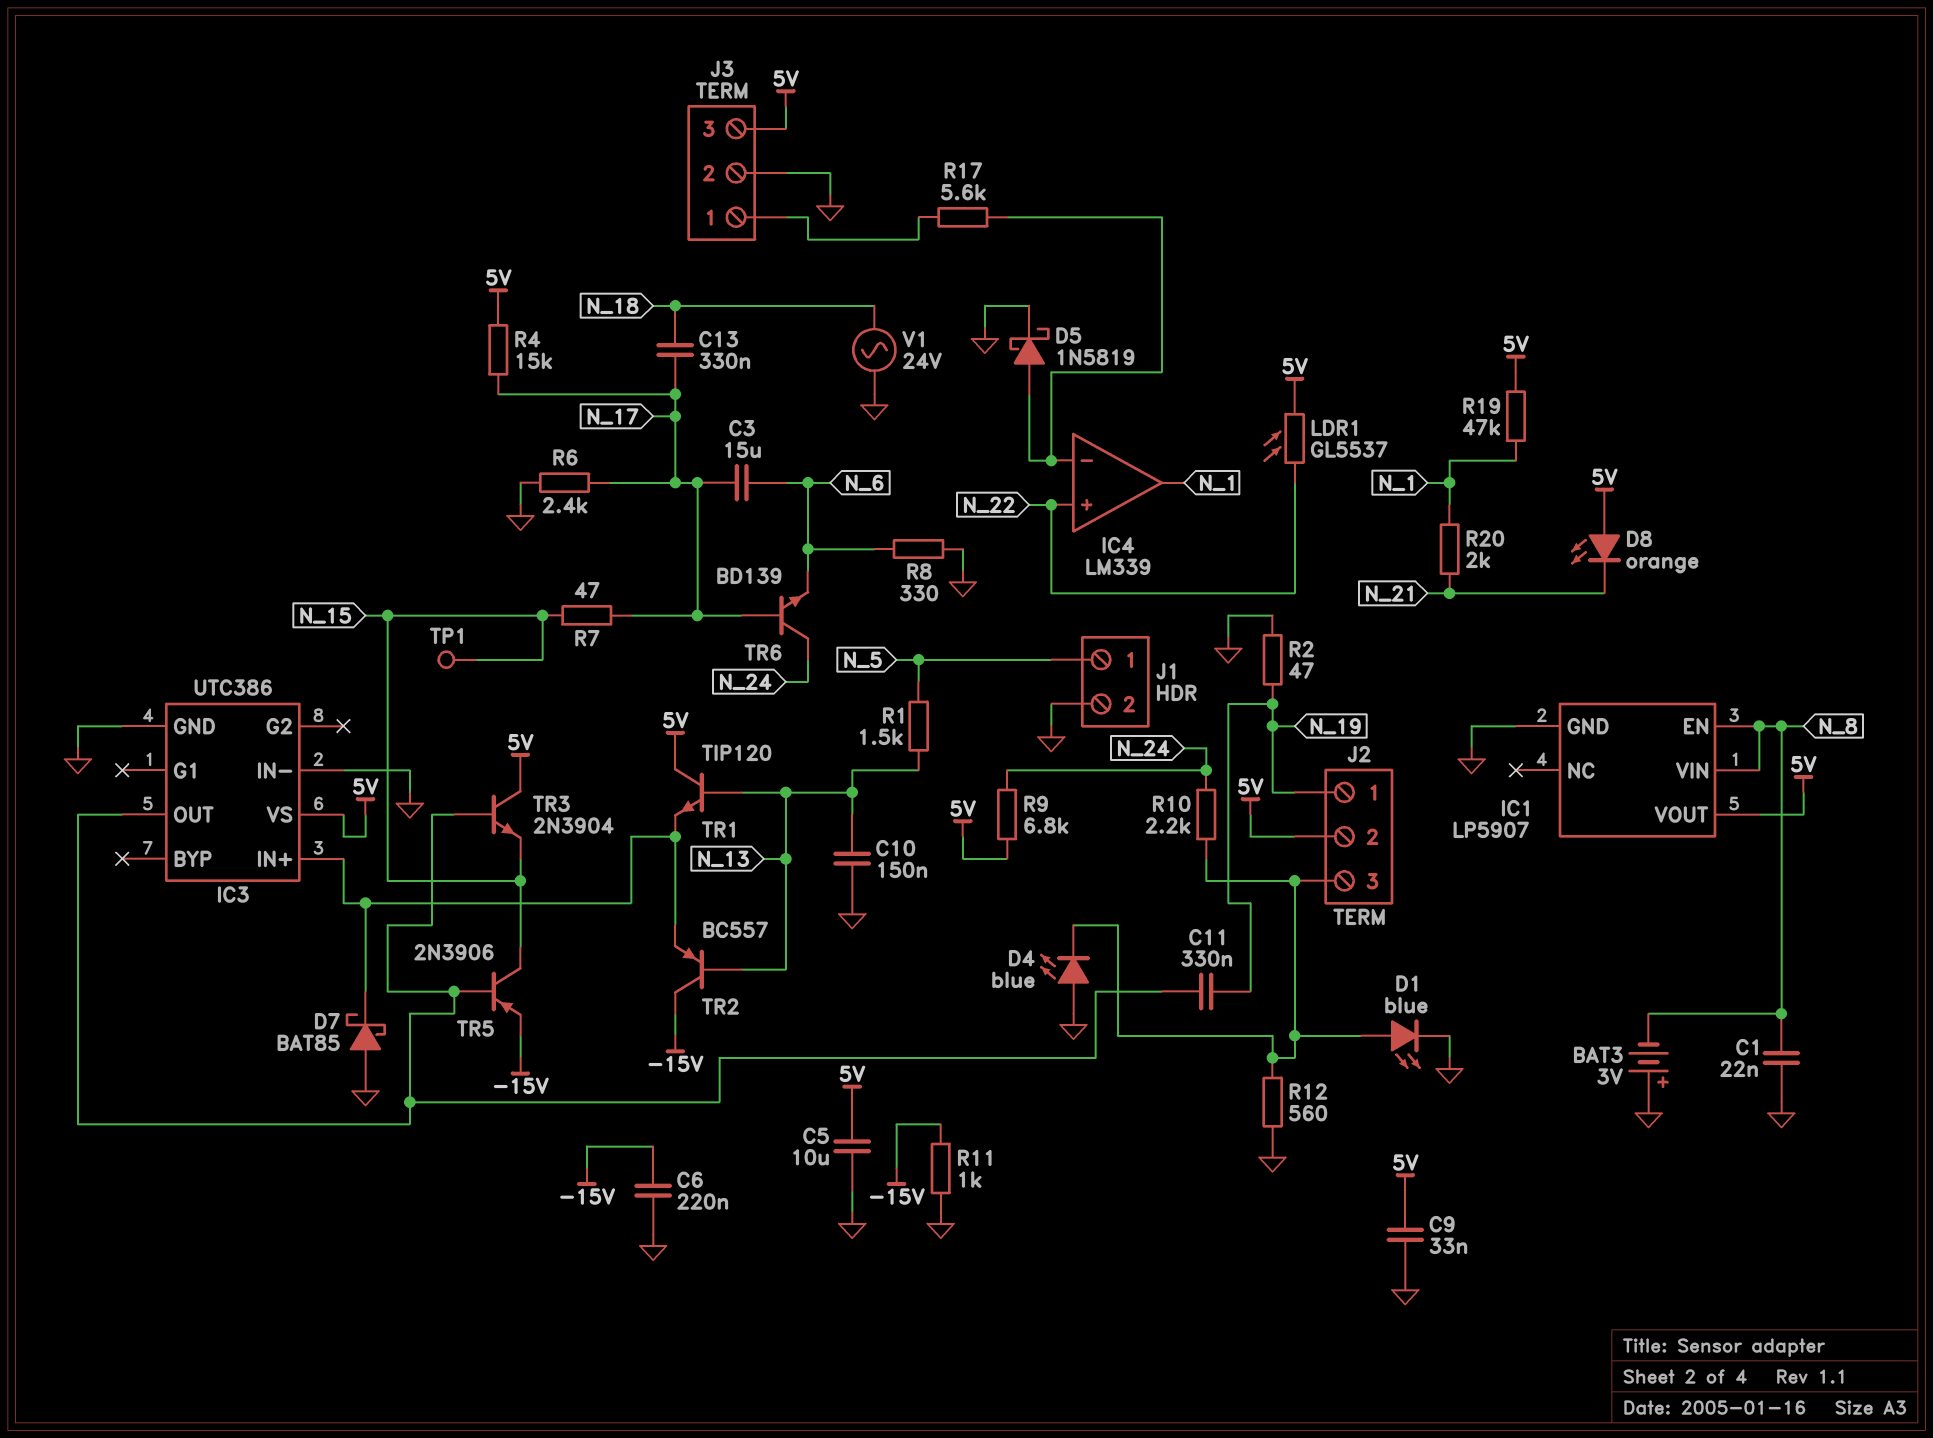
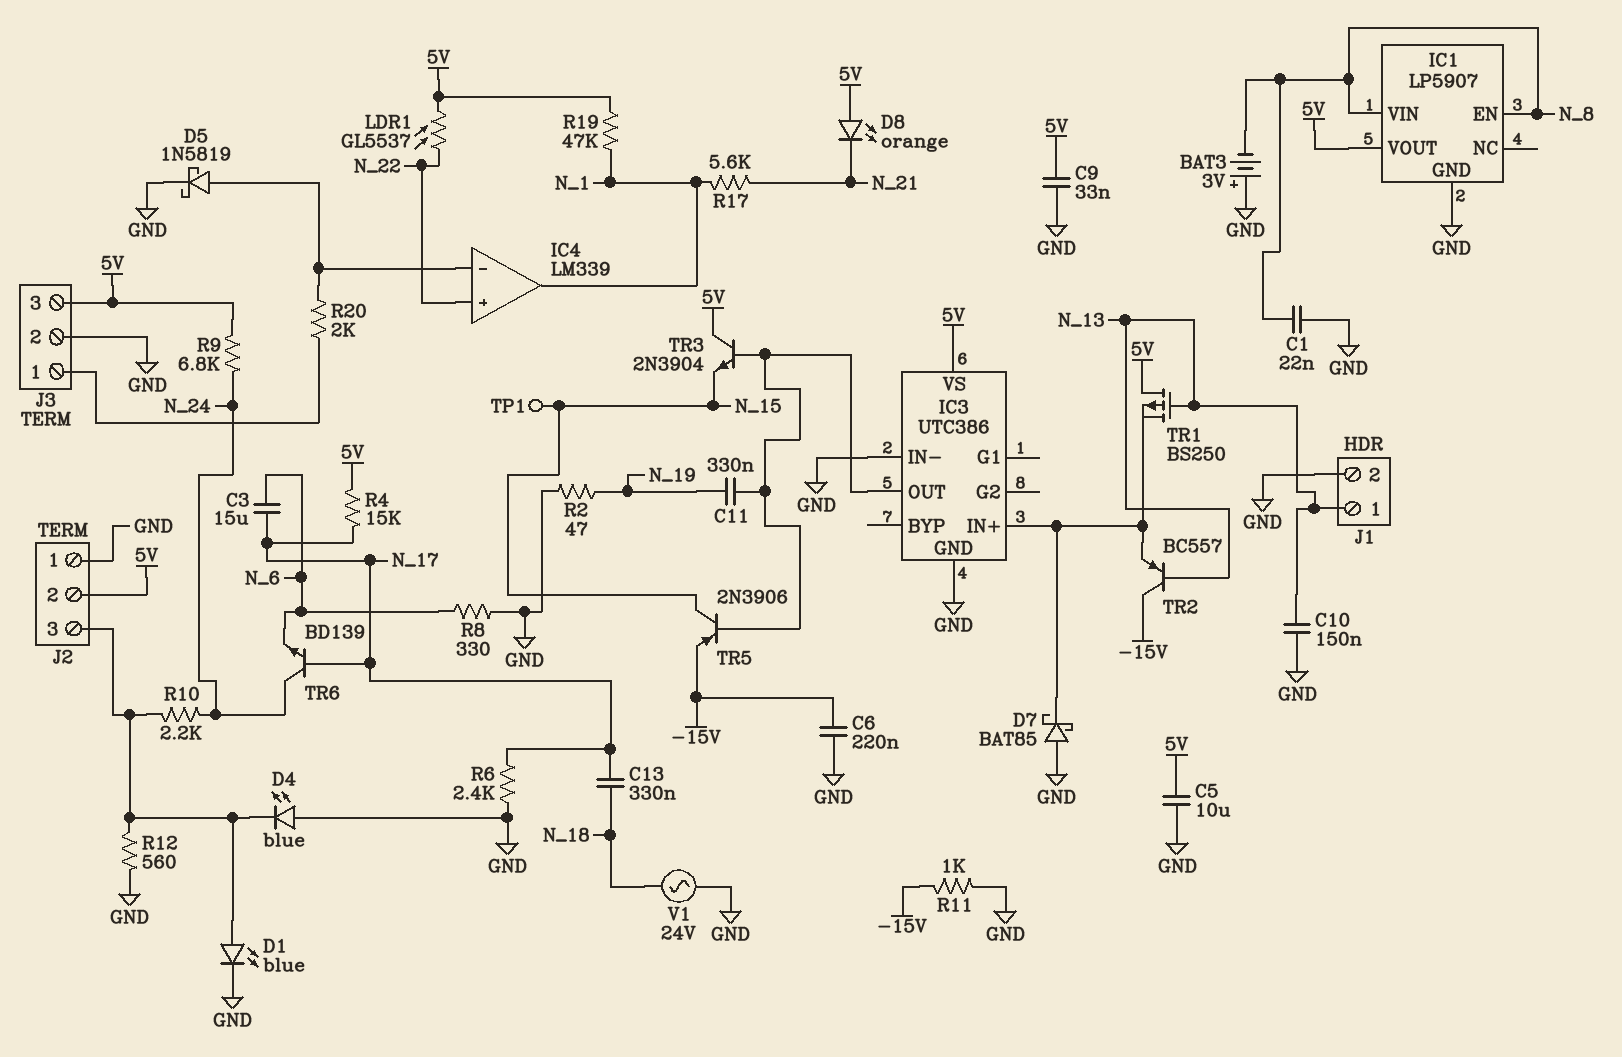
J1 pin 1: N_5 -> N_13
J2 pin 1: N_19 -> GND
R1: 1.5k (N_5, N_13) -> none
R7: 47 (N_15, N_17) -> none
R17: 5.6k (IC4/in-, J3/1) -> 5.6k (N_1, N_21)
R20: 2k (N_1, N_21) -> 2k (IC4/in-, J3/1)
TR1: NPN TIP120 (B N_13, C 5V, E IC3/IN+) -> PMOS BS250 (G N_13, D 5V, S IC3/IN+)

